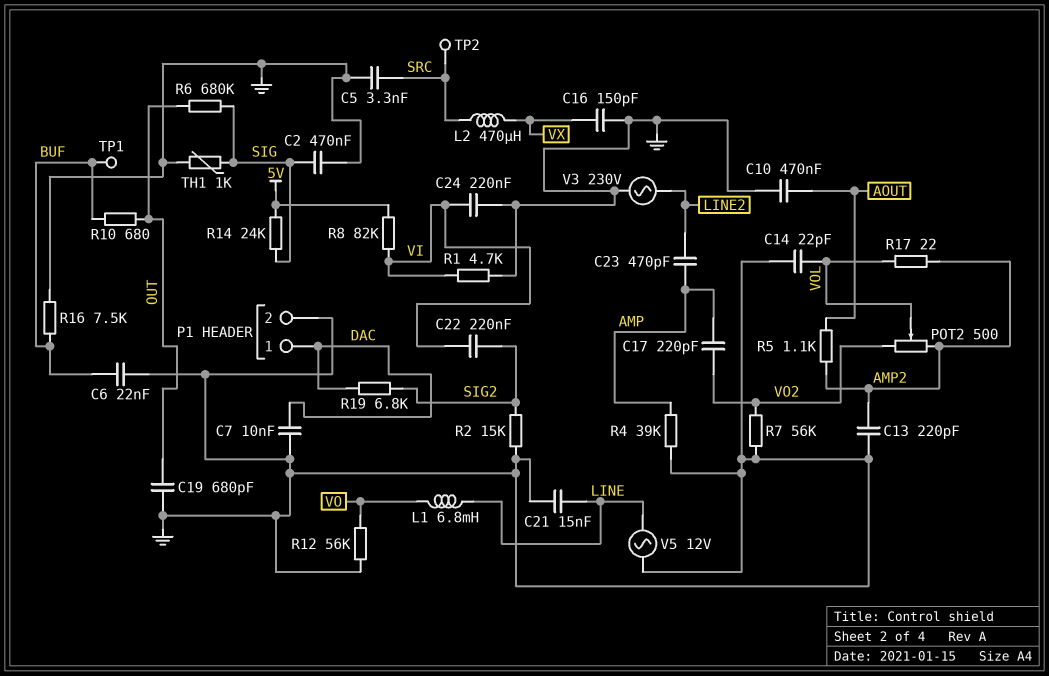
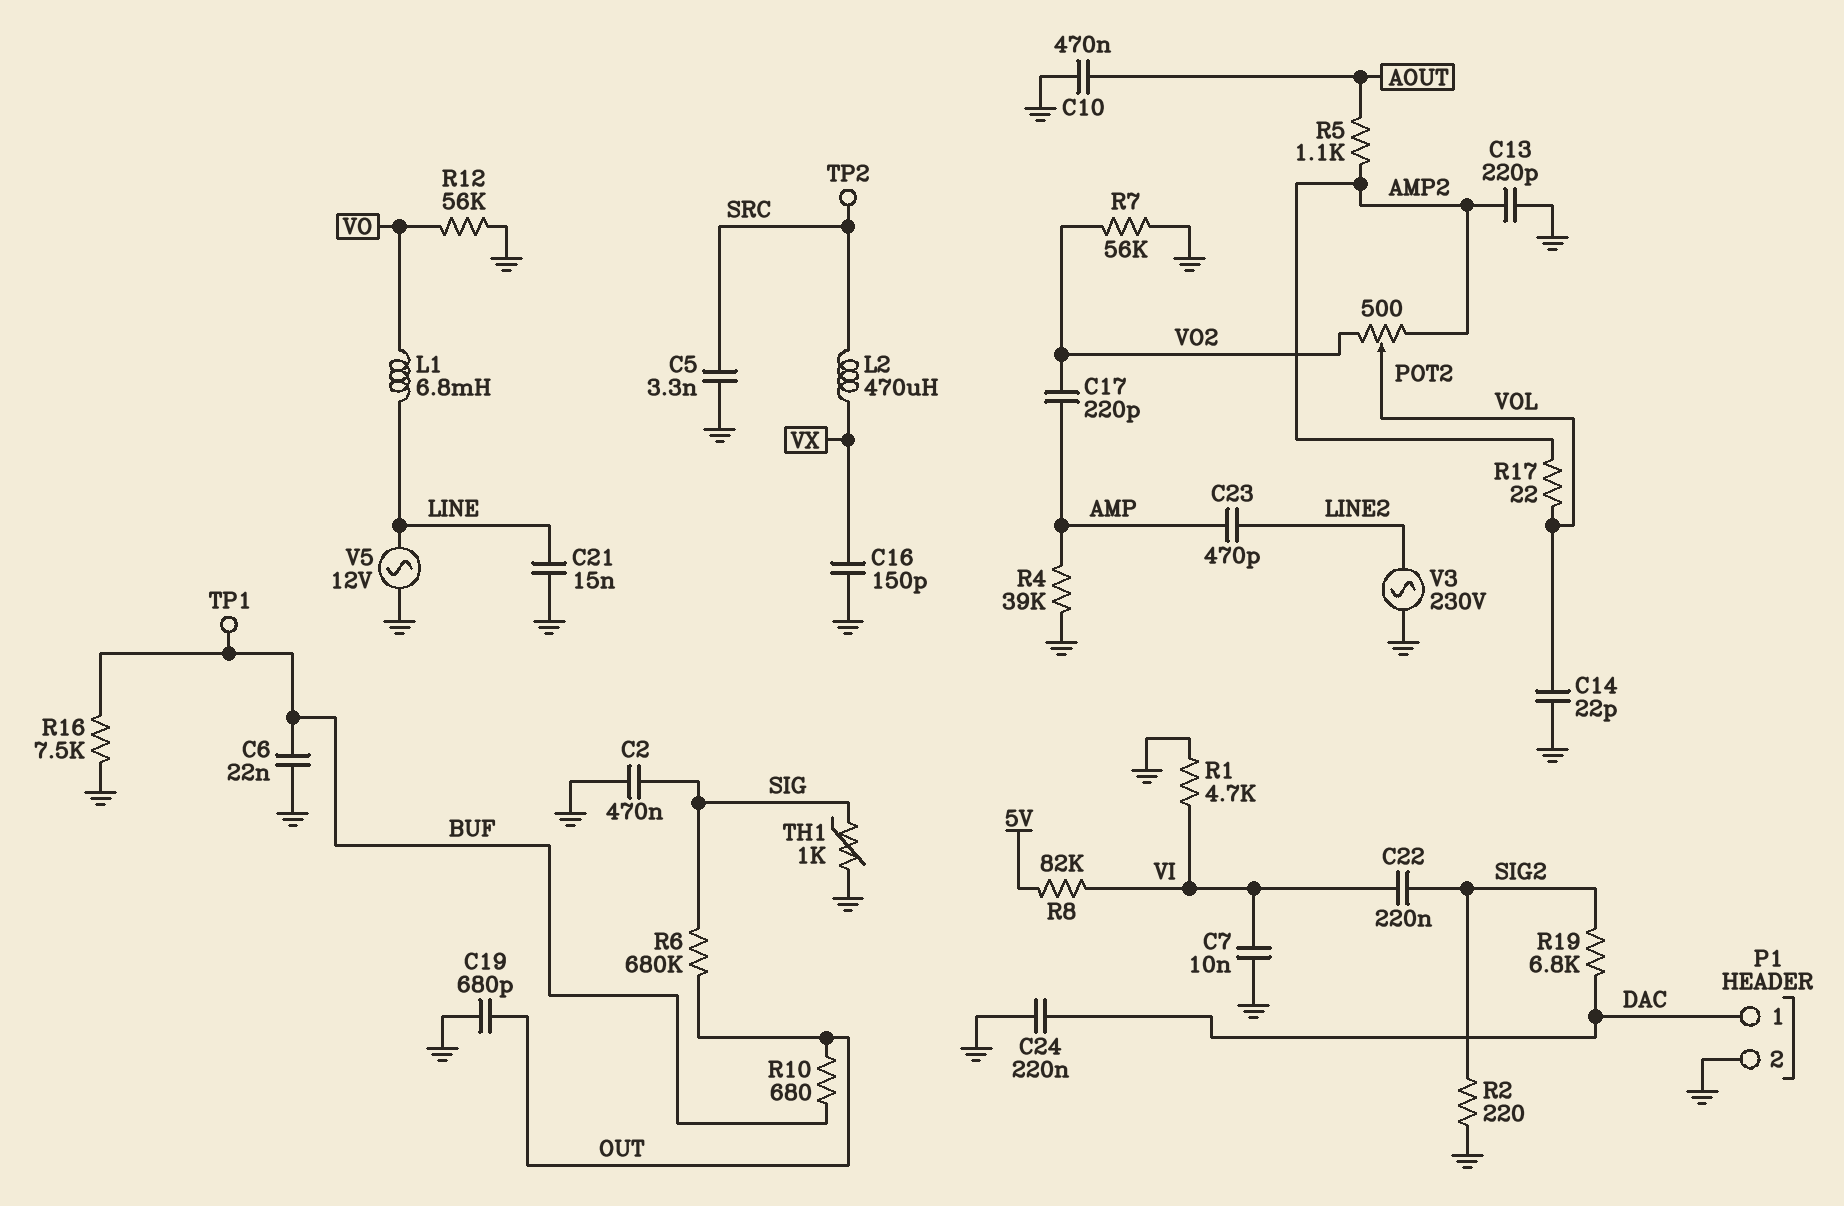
C7: 10nF (DAC, GND) -> 10nF (GND, VI)
C24: 220nF (GND, VI) -> 220nF (DAC, GND)
R2: 15k (GND, SIG2) -> 220 (GND, SIG2)
R14: 24k (5V, SIG) -> none

